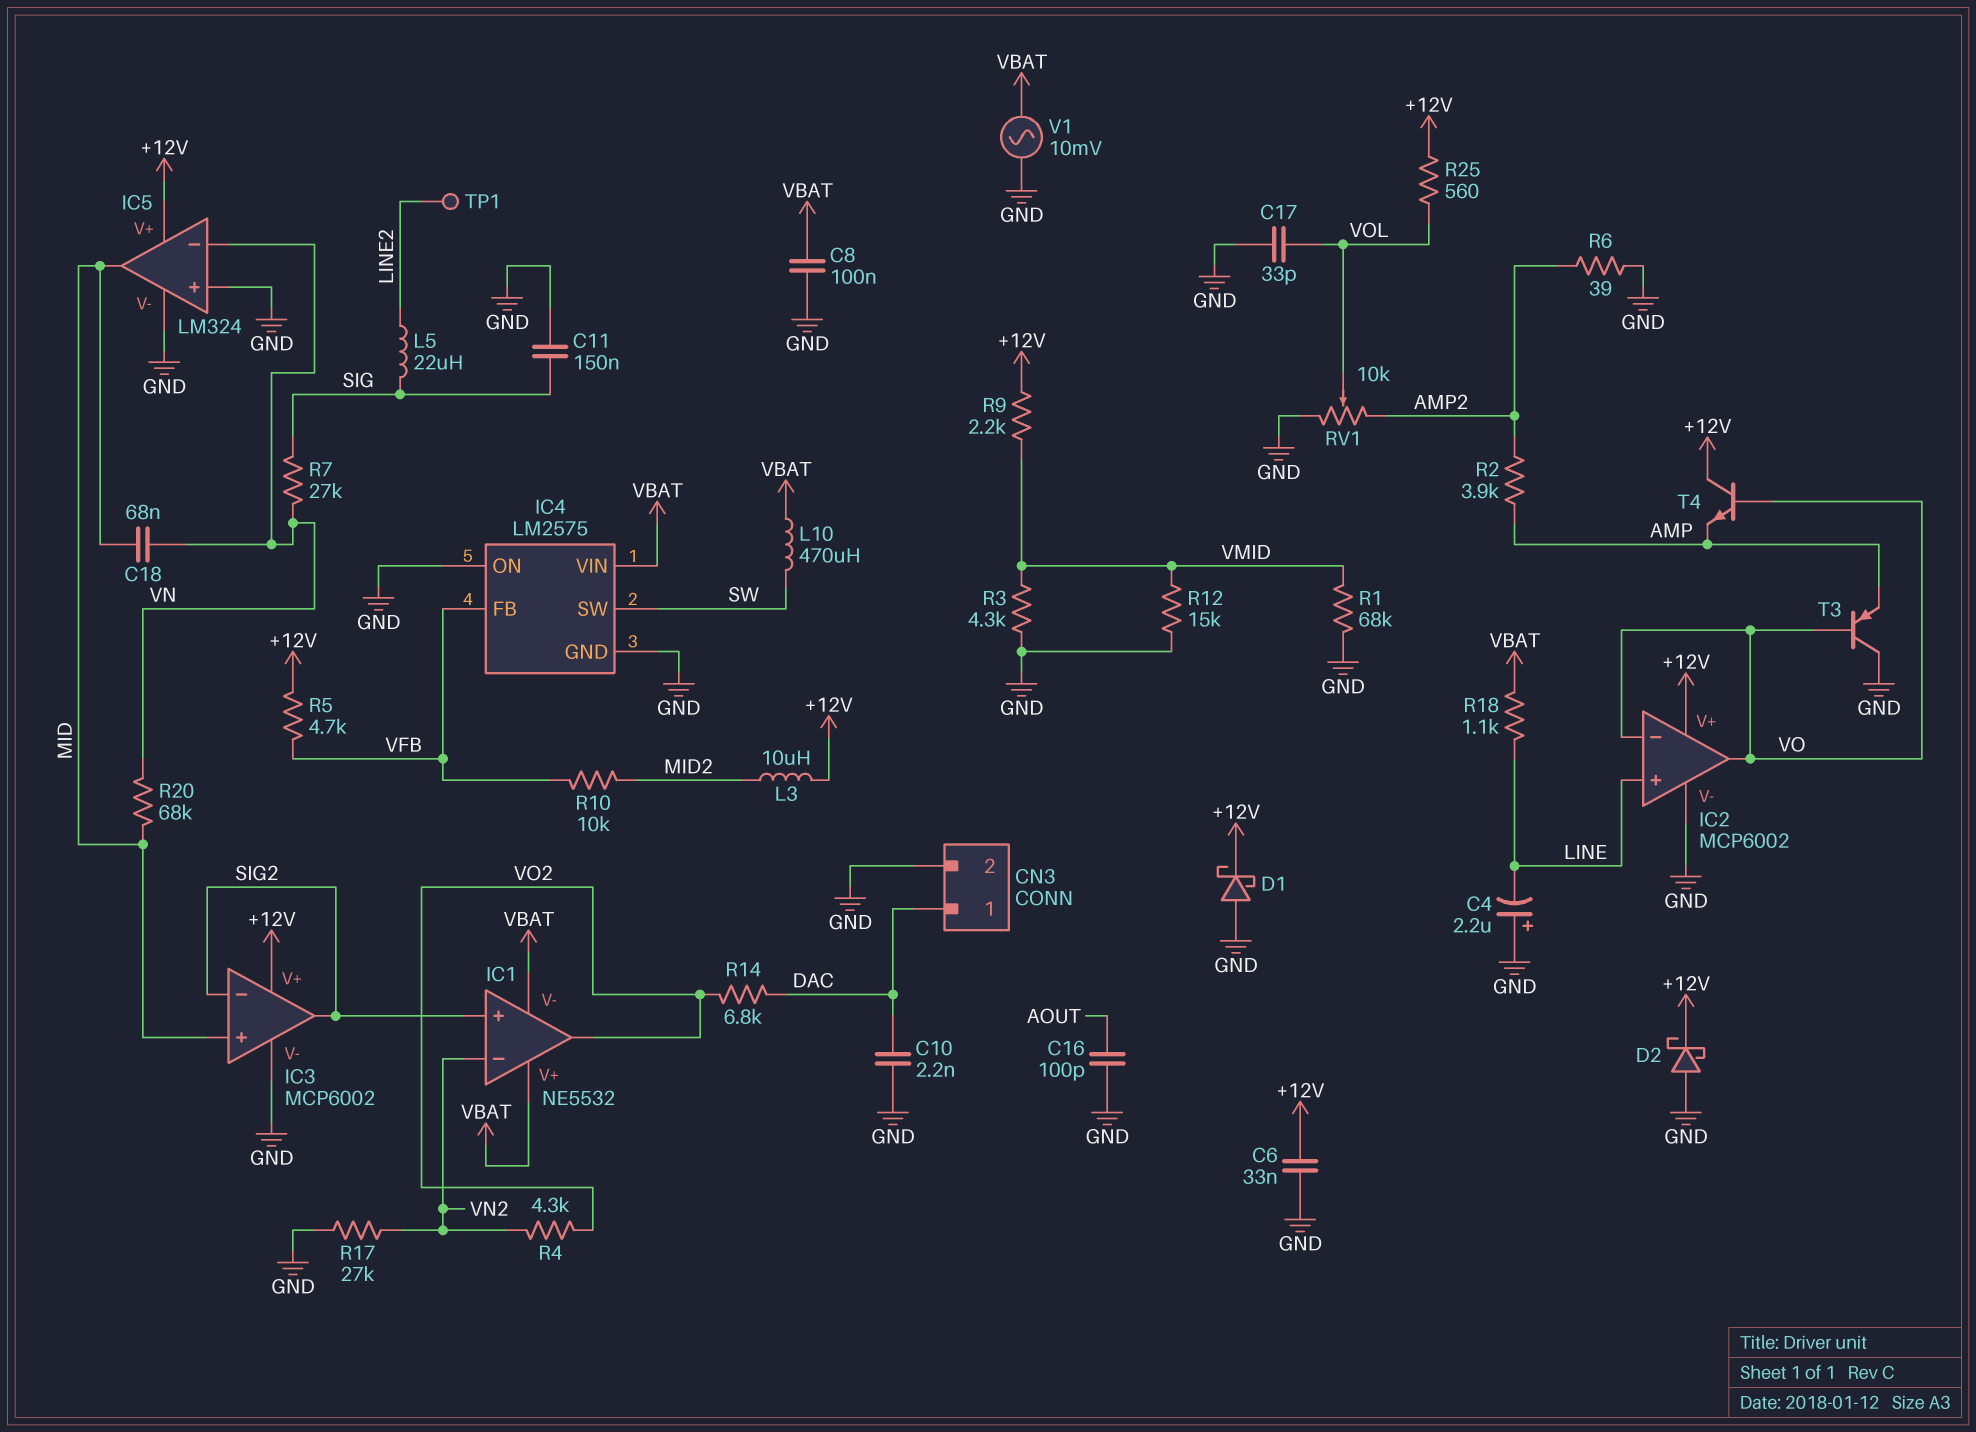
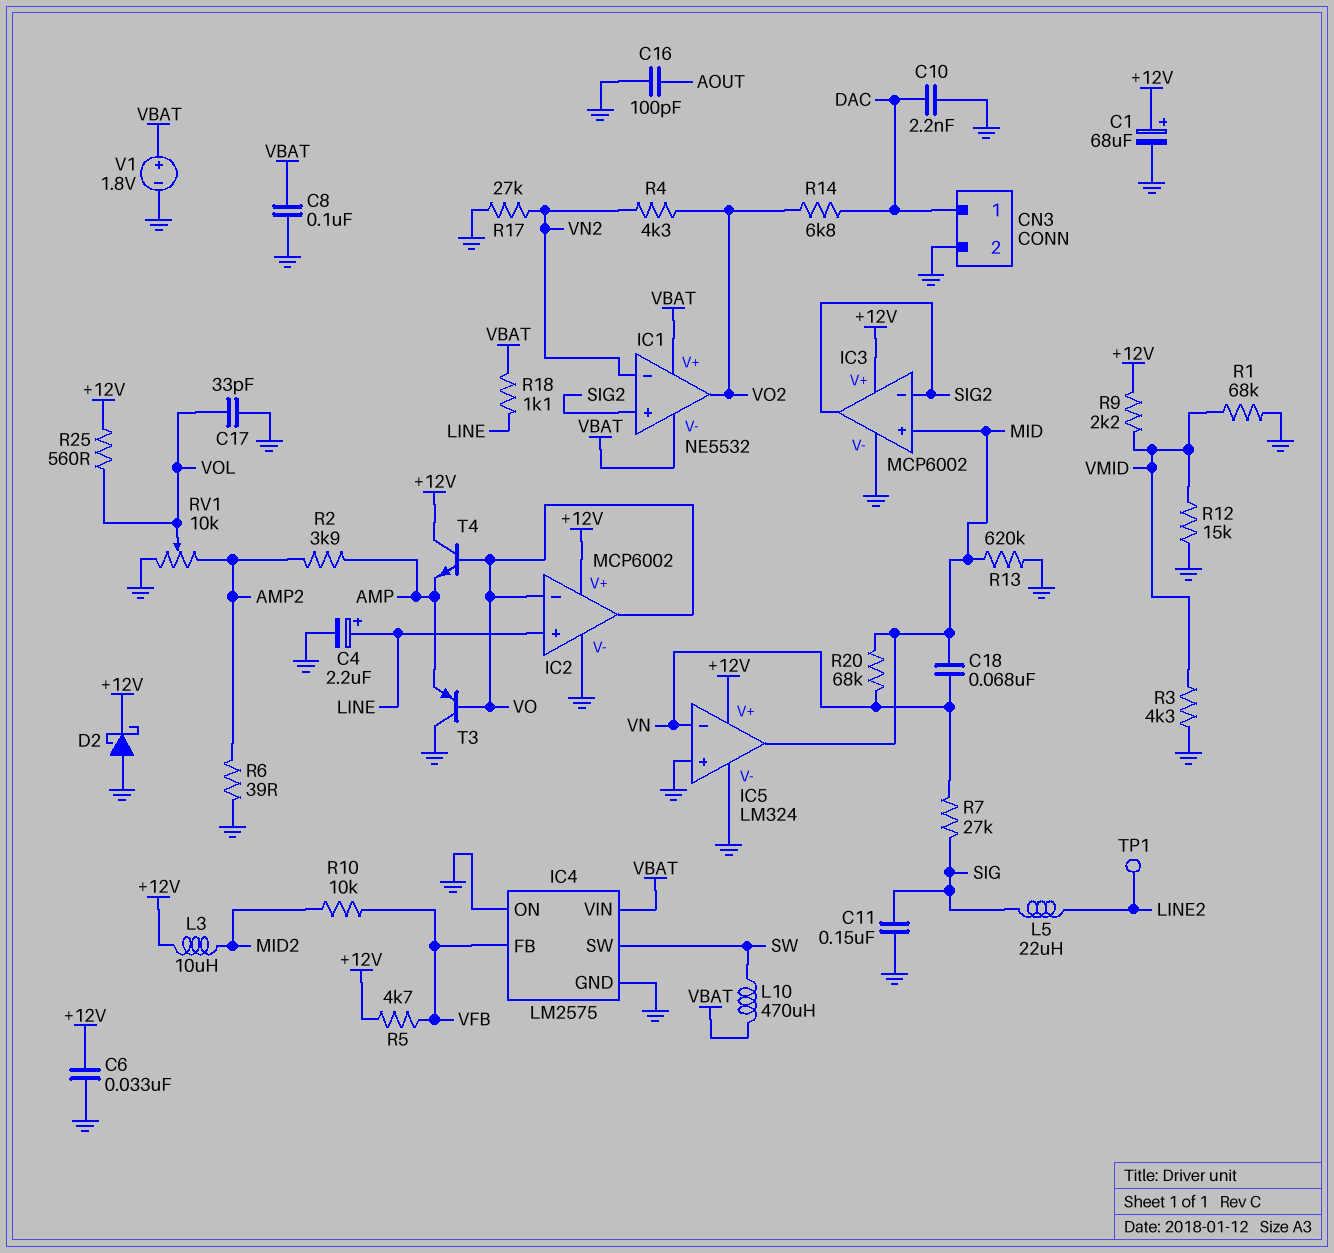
C1: none -> 68uF (plus +12V, minus GND)
C4: 2.2uF (plus GND, minus LINE) -> 2.2uF (plus LINE, minus GND)
D1: schottky (A GND, K +12V) -> none
R13: none -> 620k (GND, MID)
V1: AC 10mV (GND, VBAT) -> 1.8V (plus VBAT, minus GND)

